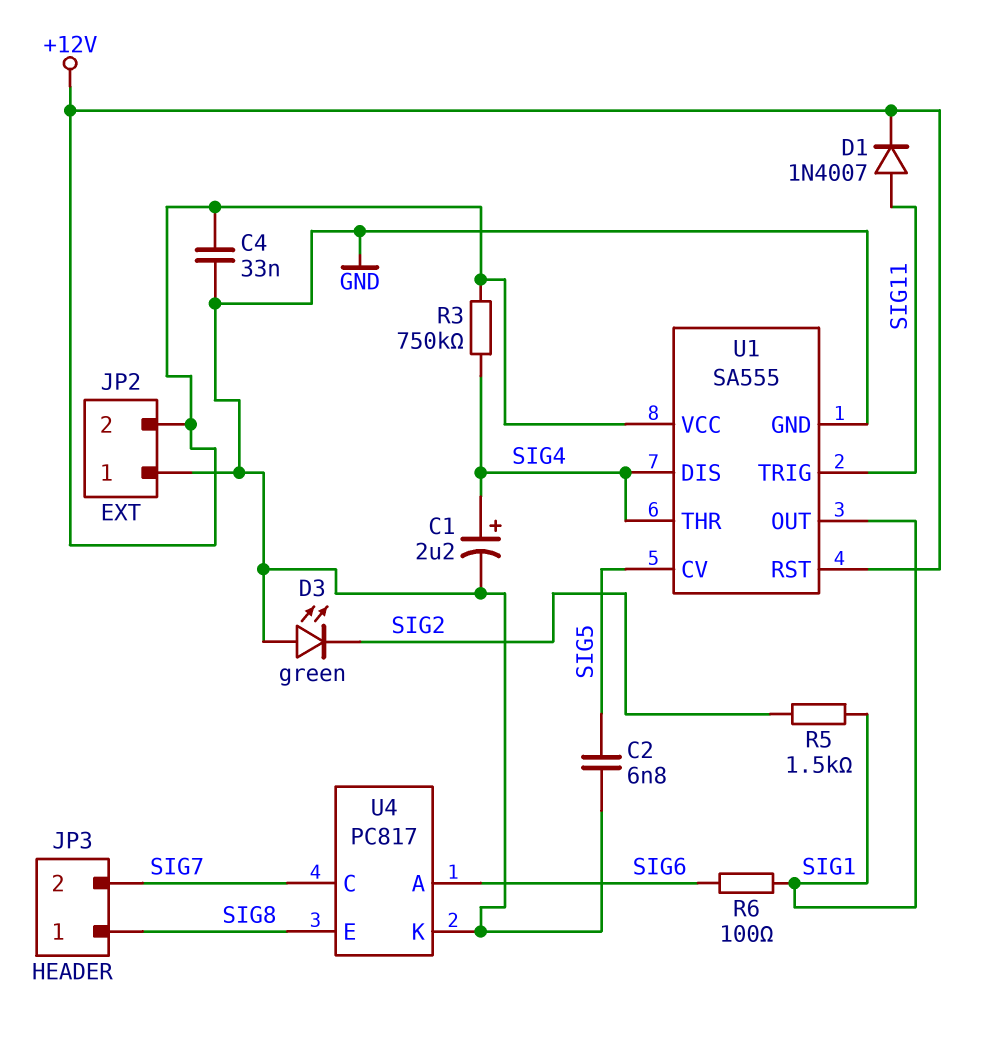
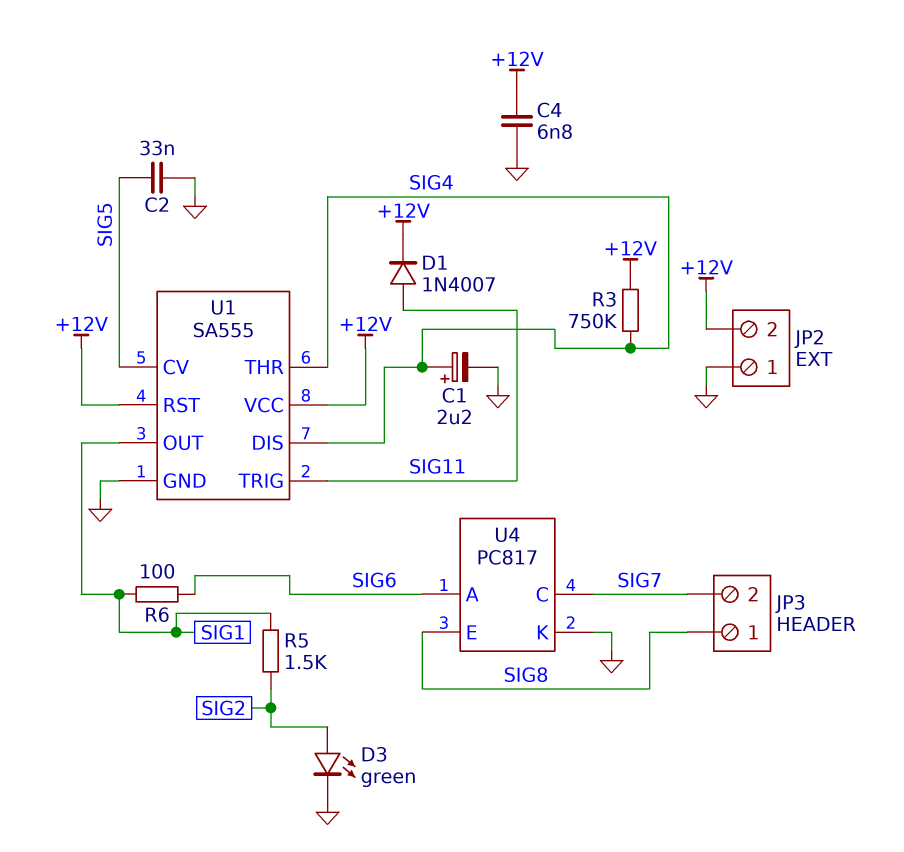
C2: 6.8nF (GND, SIG5) -> 33nF (GND, SIG5)
C4: 33nF (+12V, GND) -> 6.8nF (+12V, GND)
D3: LED green (A GND, K SIG2) -> LED green (A SIG2, K GND)

